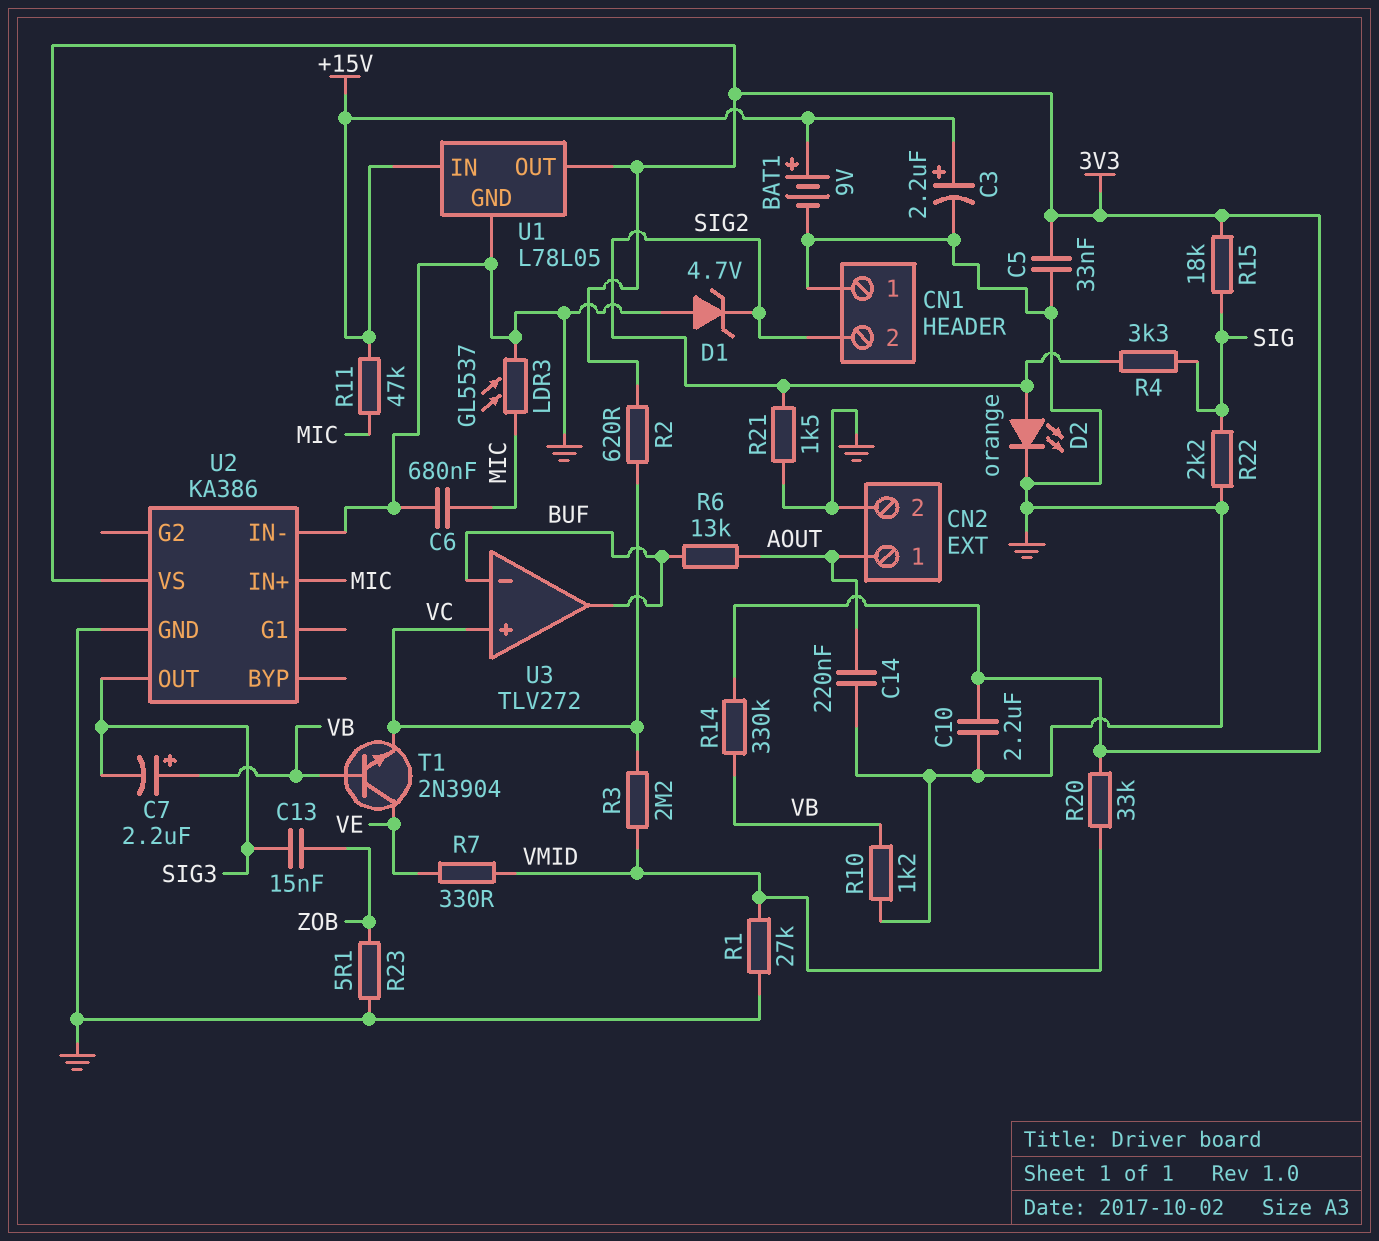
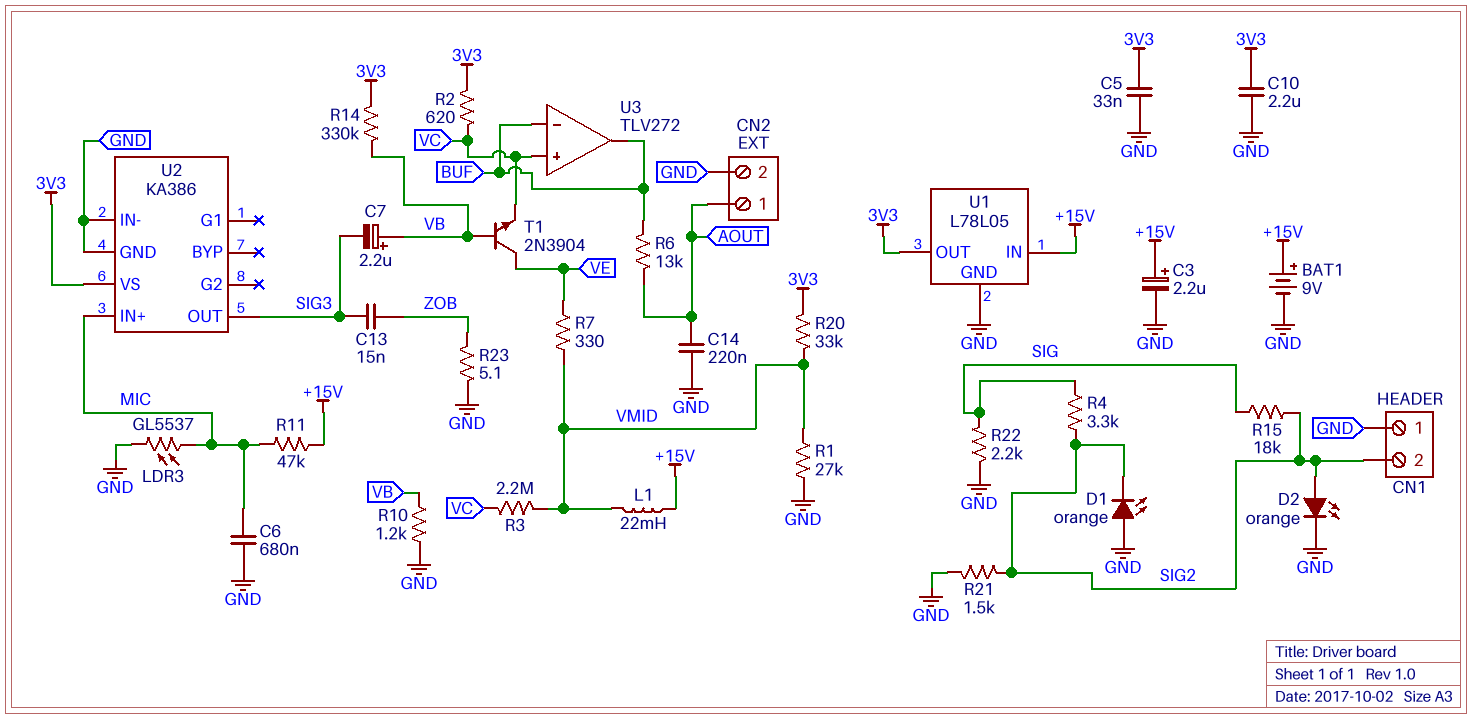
D1: zener 4.7V (A GND, K SIG2) -> LED orange (A GND, K SIG2)
L1: none -> 22mH (+15V, VMID)
R15: 18k (3V3, SIG) -> 18k (SIG, SIG2)

